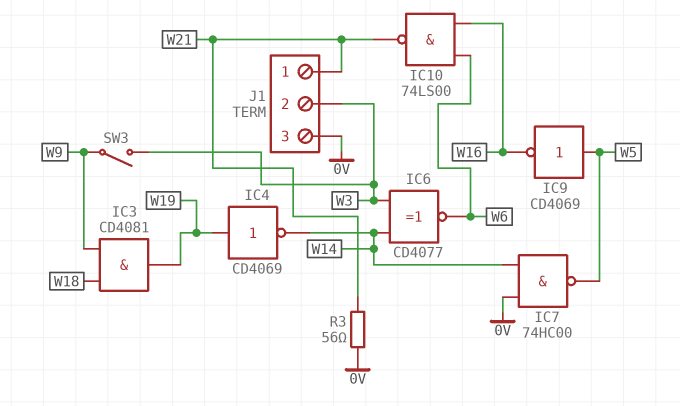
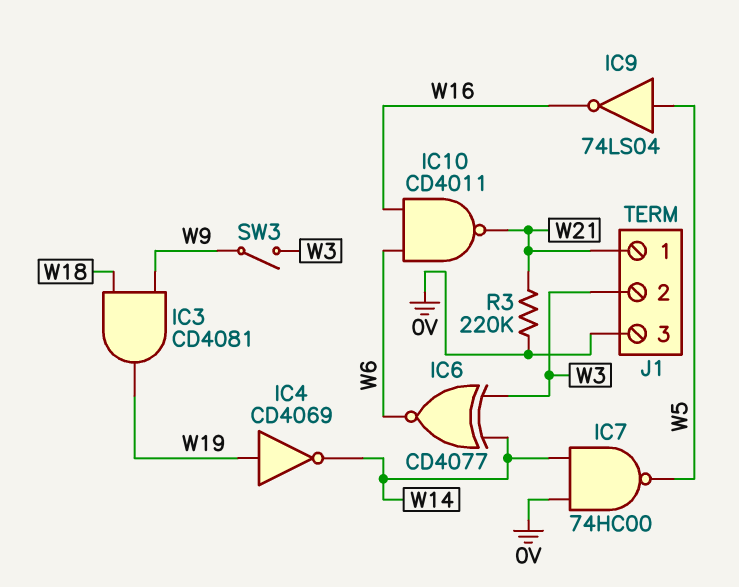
IC9: NOT CD4069 (in W5, out W16) -> NOT 74LS04 (in W5, out W16)
IC10: NAND 74LS00 (in W6, in W16, out W21) -> NAND CD4011 (in W6, in W16, out W21)
R3: 56 (0V, W21) -> 220k (0V, W21)

